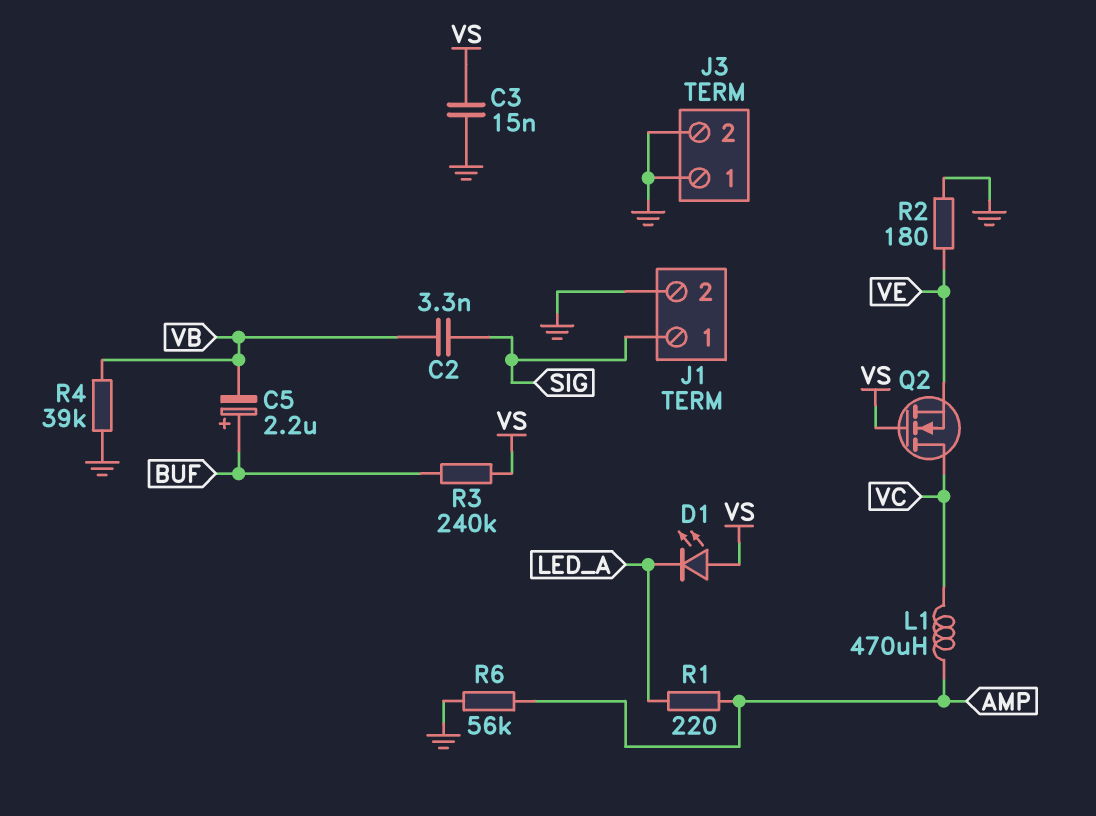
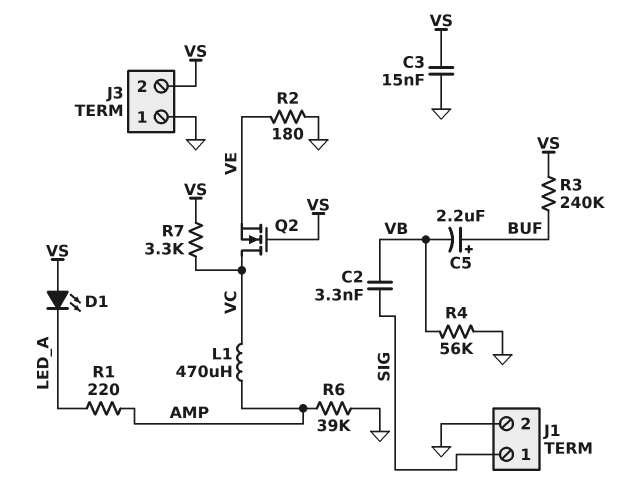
J3 pin 2: GND -> VS
R4: 39k (GND, VB) -> 56k (GND, VB)
R6: 56k (AMP, GND) -> 39k (AMP, GND)
R7: none -> 3.3k (VC, VS)

